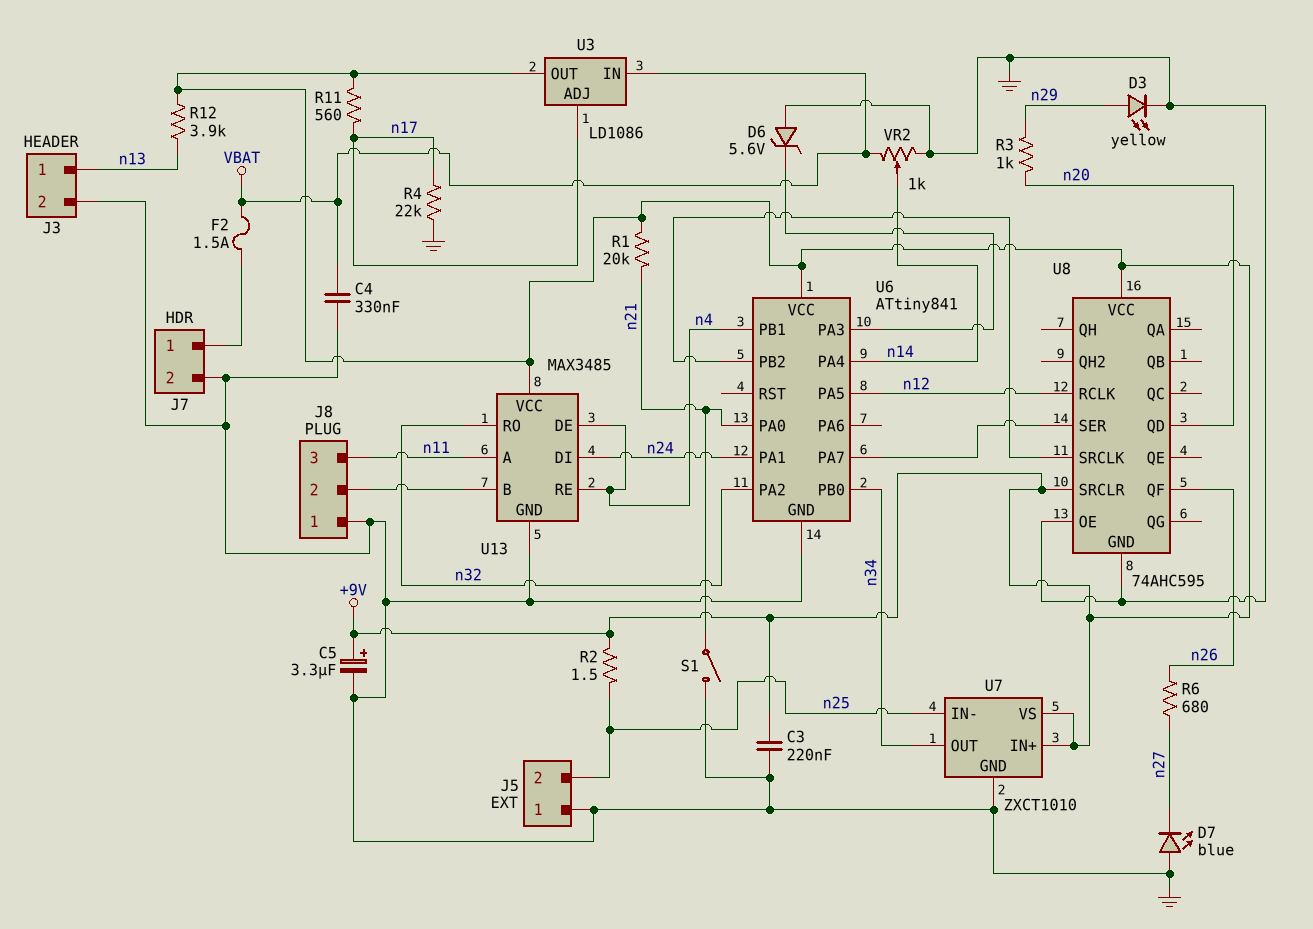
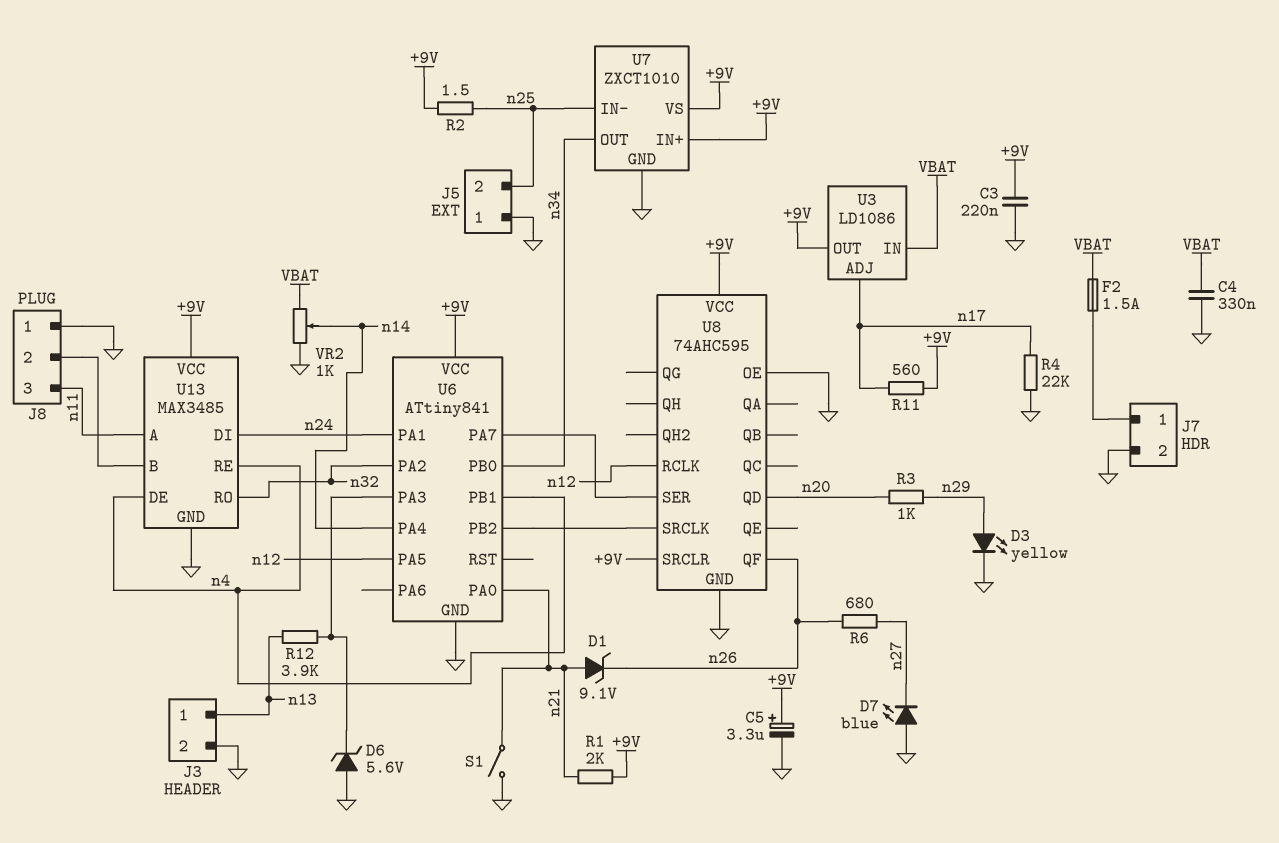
D1: none -> zener 9.1V (A n21, K n26)
R1: 20k (+9V, n21) -> 2k (+9V, n21)
R12: 3.9k (+9V, n13) -> 3.9k (U6/PA3, n13)

